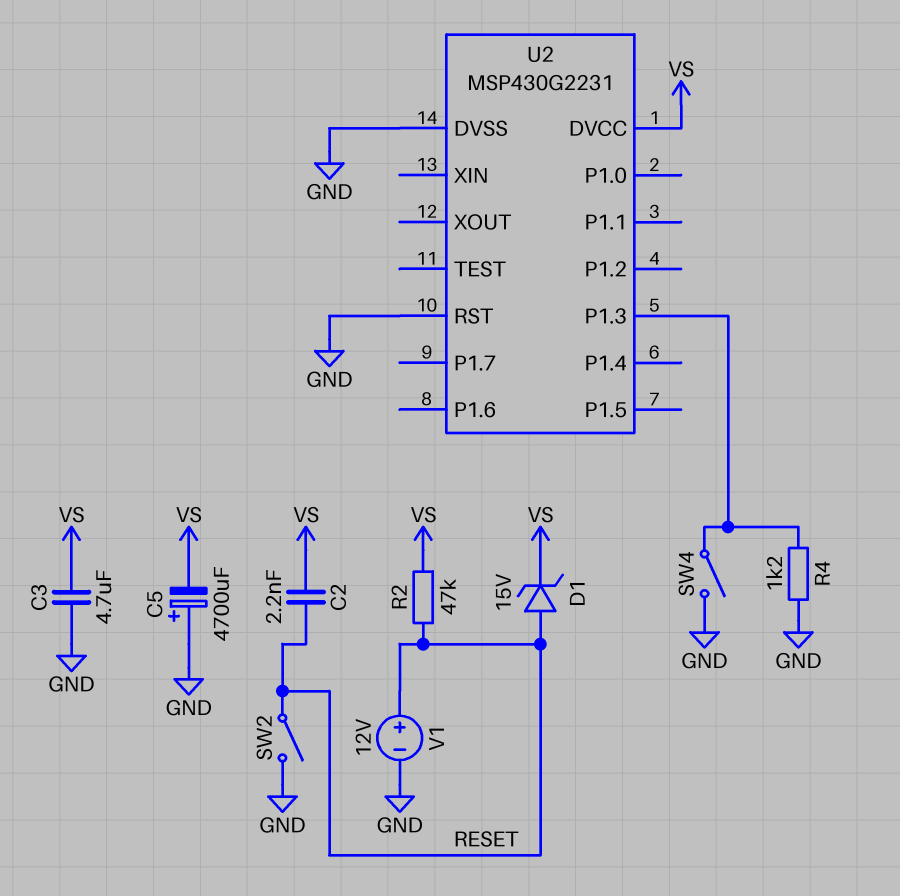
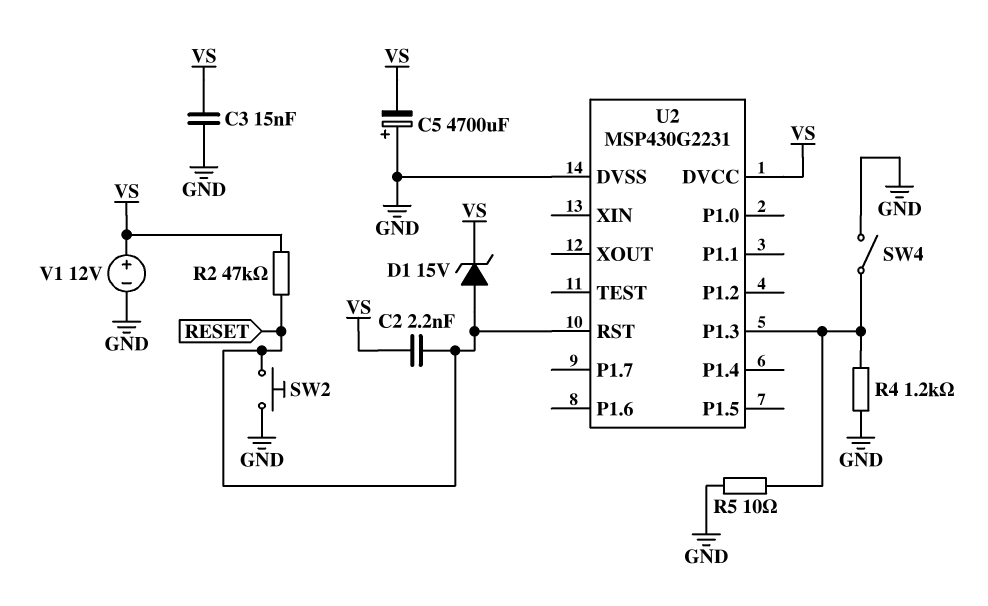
C3: 4.7uF (GND, VS) -> 15nF (GND, VS)
R5: none -> 10 (GND, U2/P1.3)
SW2: switch (GND, RESET) -> button (GND, RESET)
U2 pin RST: GND -> RESET
V1: 12V (plus RESET, minus GND) -> 12V (plus VS, minus GND)

